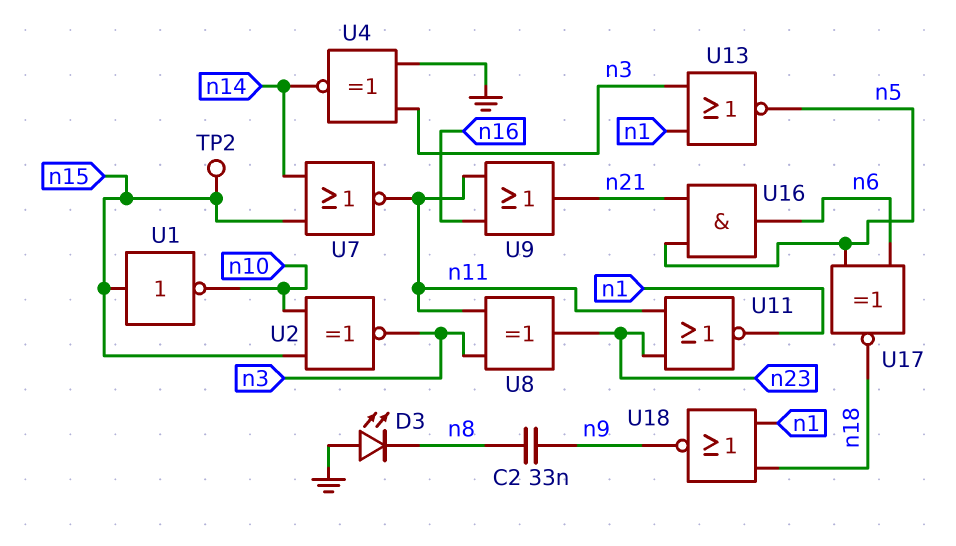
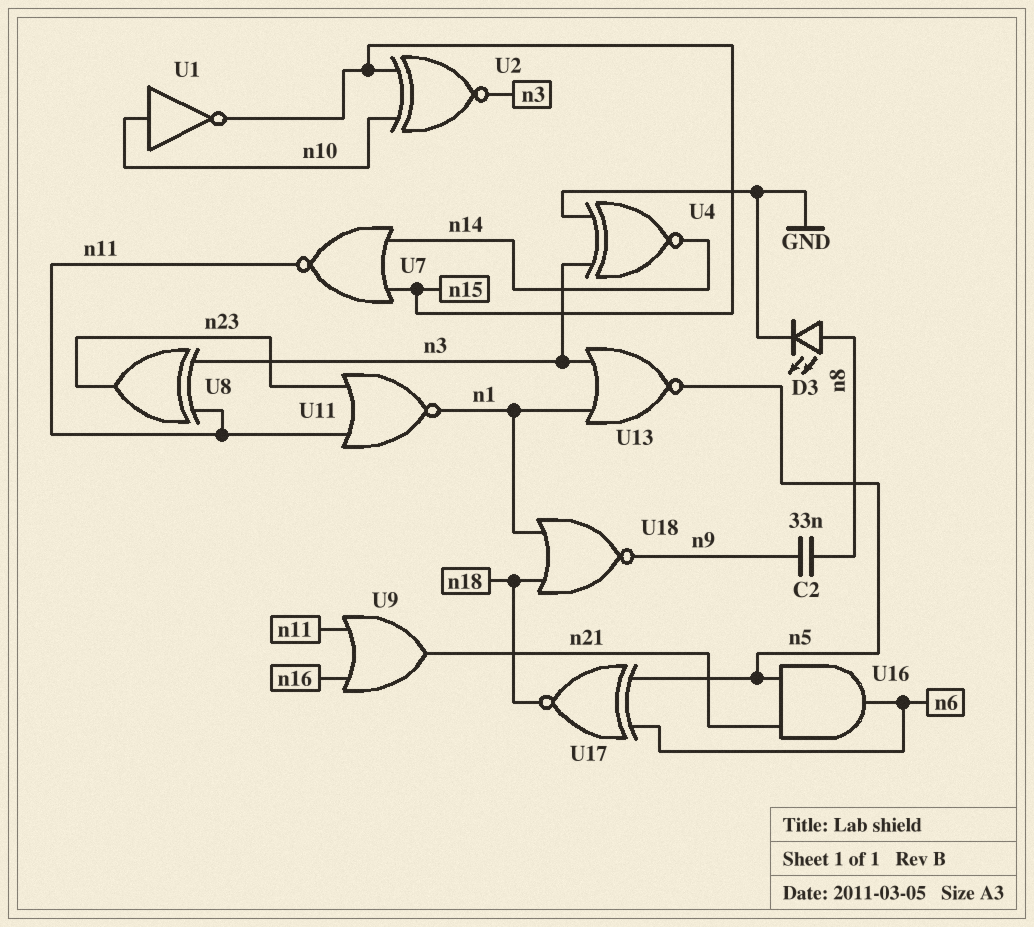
D3: LED (A GND, K n8) -> LED (A n8, K GND)
TP2: test point (n15) -> none
U1: NOT (in n15, out n10) -> NOT (in n10, out n15)

